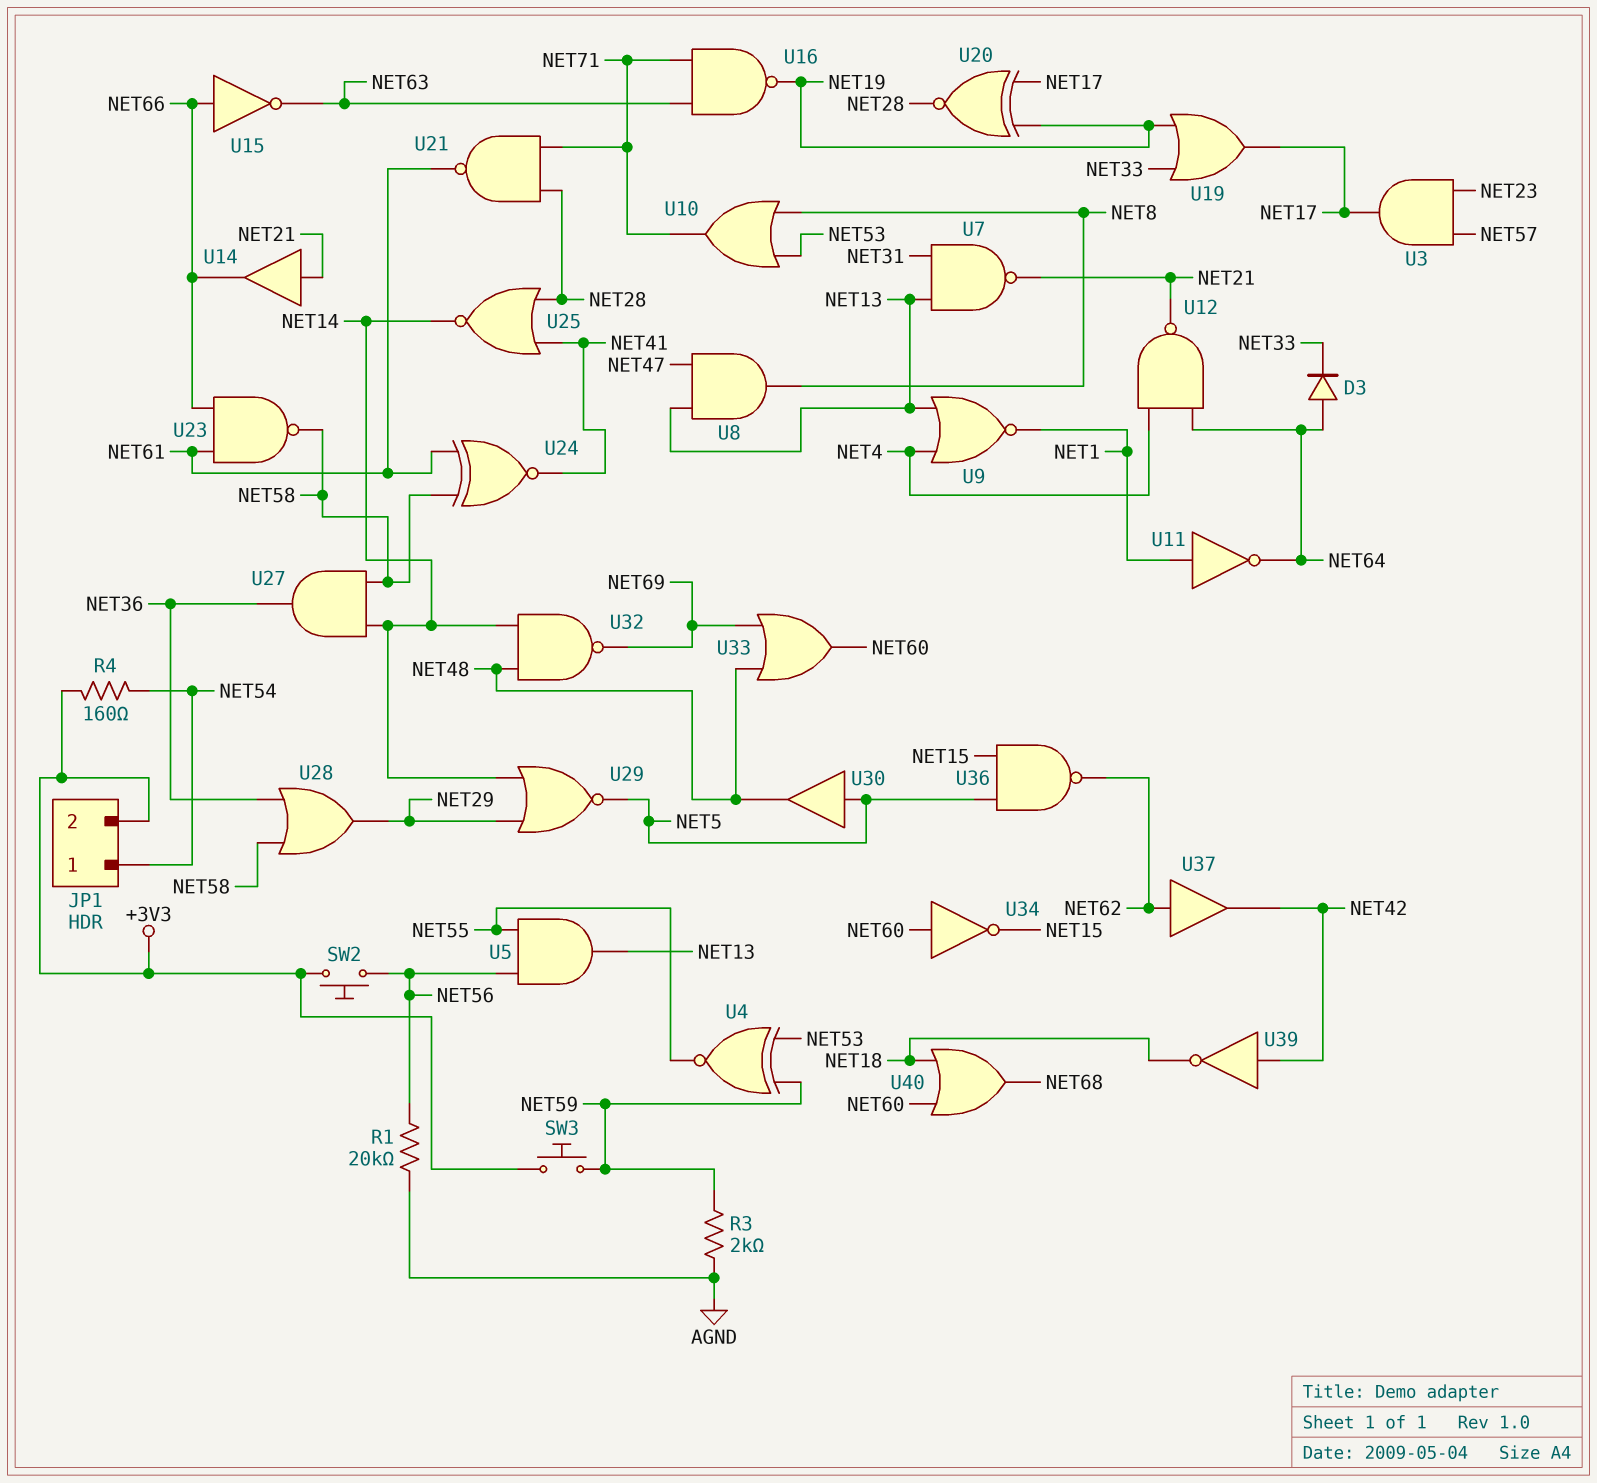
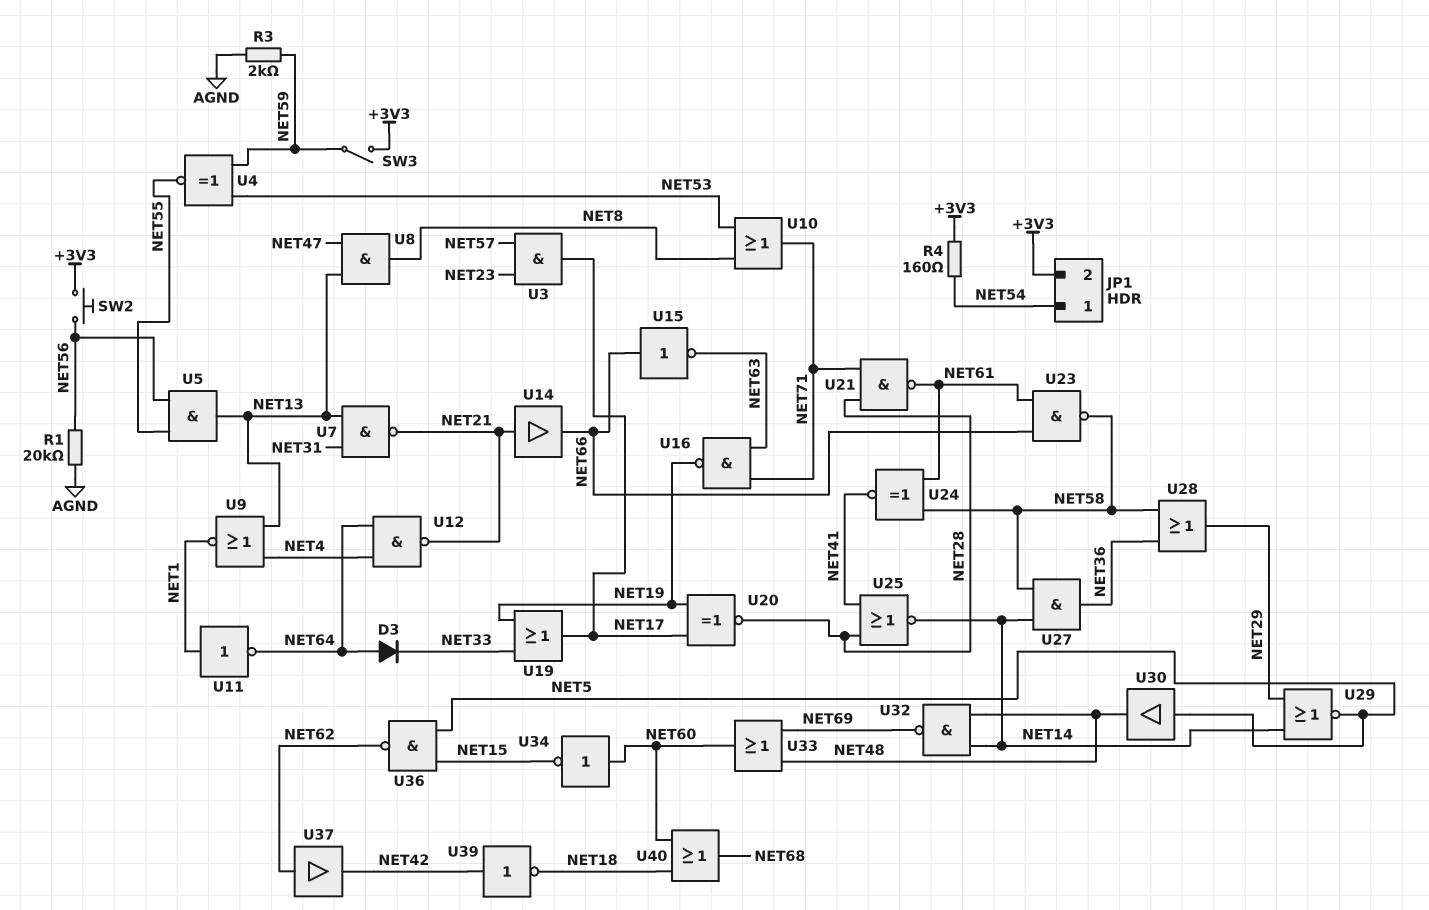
SW3: button (+3V3, NET59) -> switch (+3V3, NET59)

